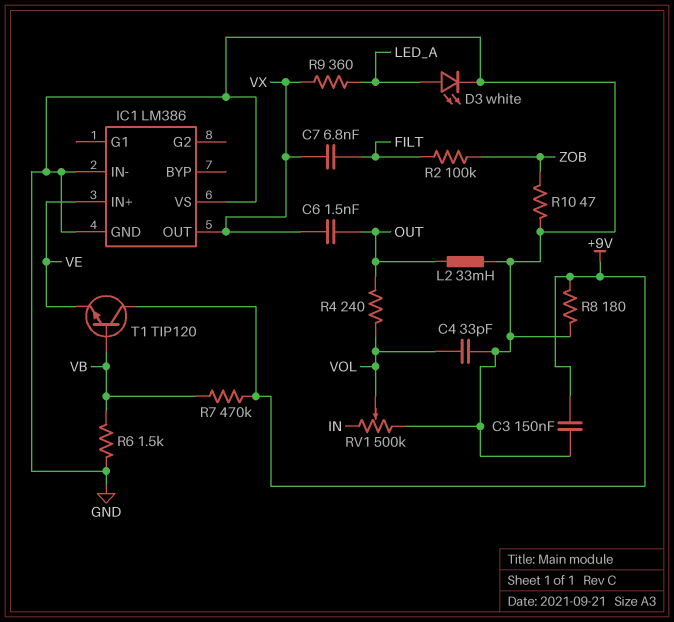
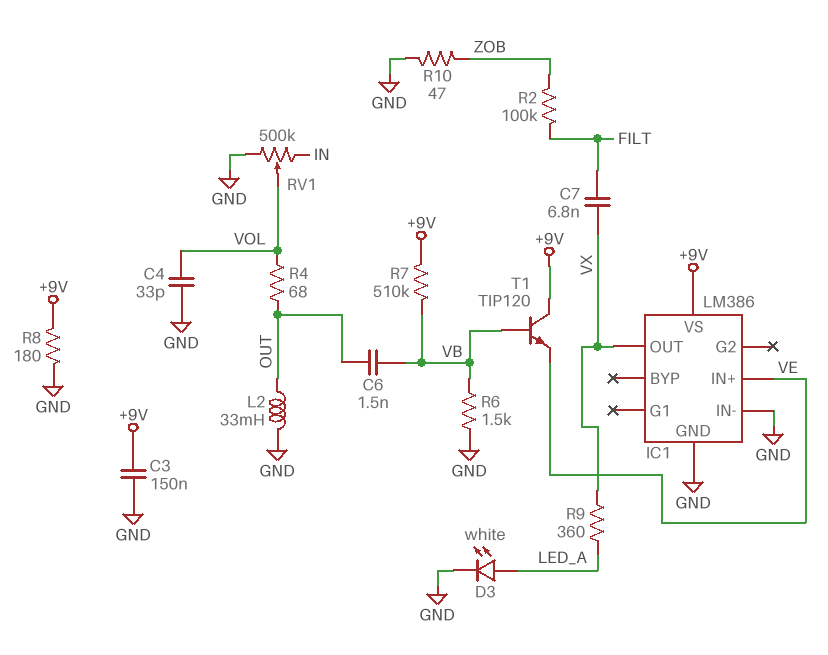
C6: 1.5nF (OUT, VX) -> 1.5nF (OUT, VB)
IC1 pin VS: GND -> +9V
R4: 240 (OUT, VOL) -> 68 (OUT, VOL)
R7: 470k (+9V, VB) -> 510k (+9V, VB)

